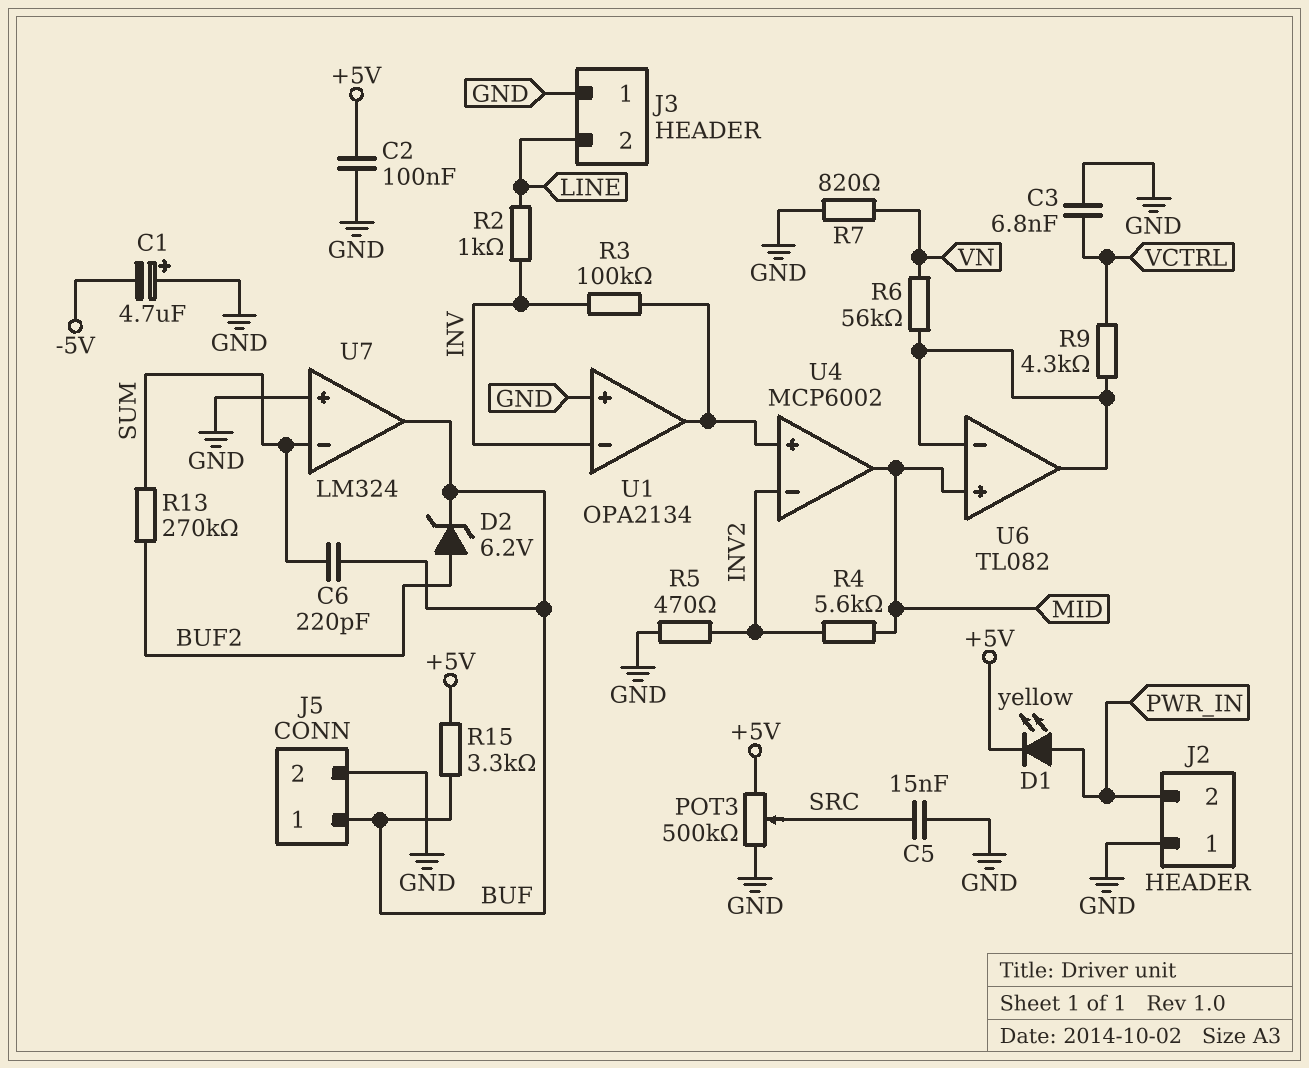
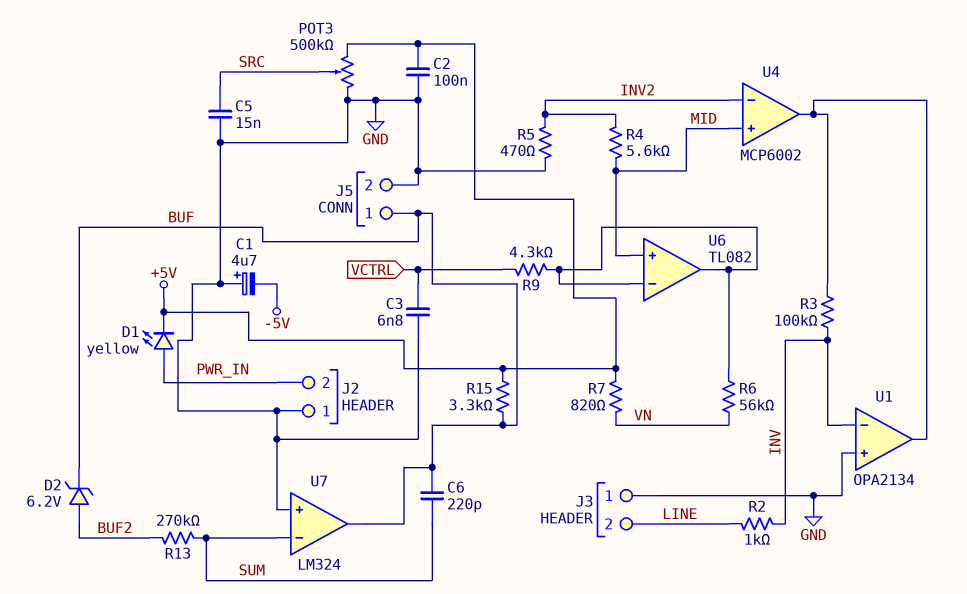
R7: 820 (GND, VN) -> 820 (+5V, VN)
U4 pin in+: U1/out -> MID
U4 pin out: MID -> U1/out

